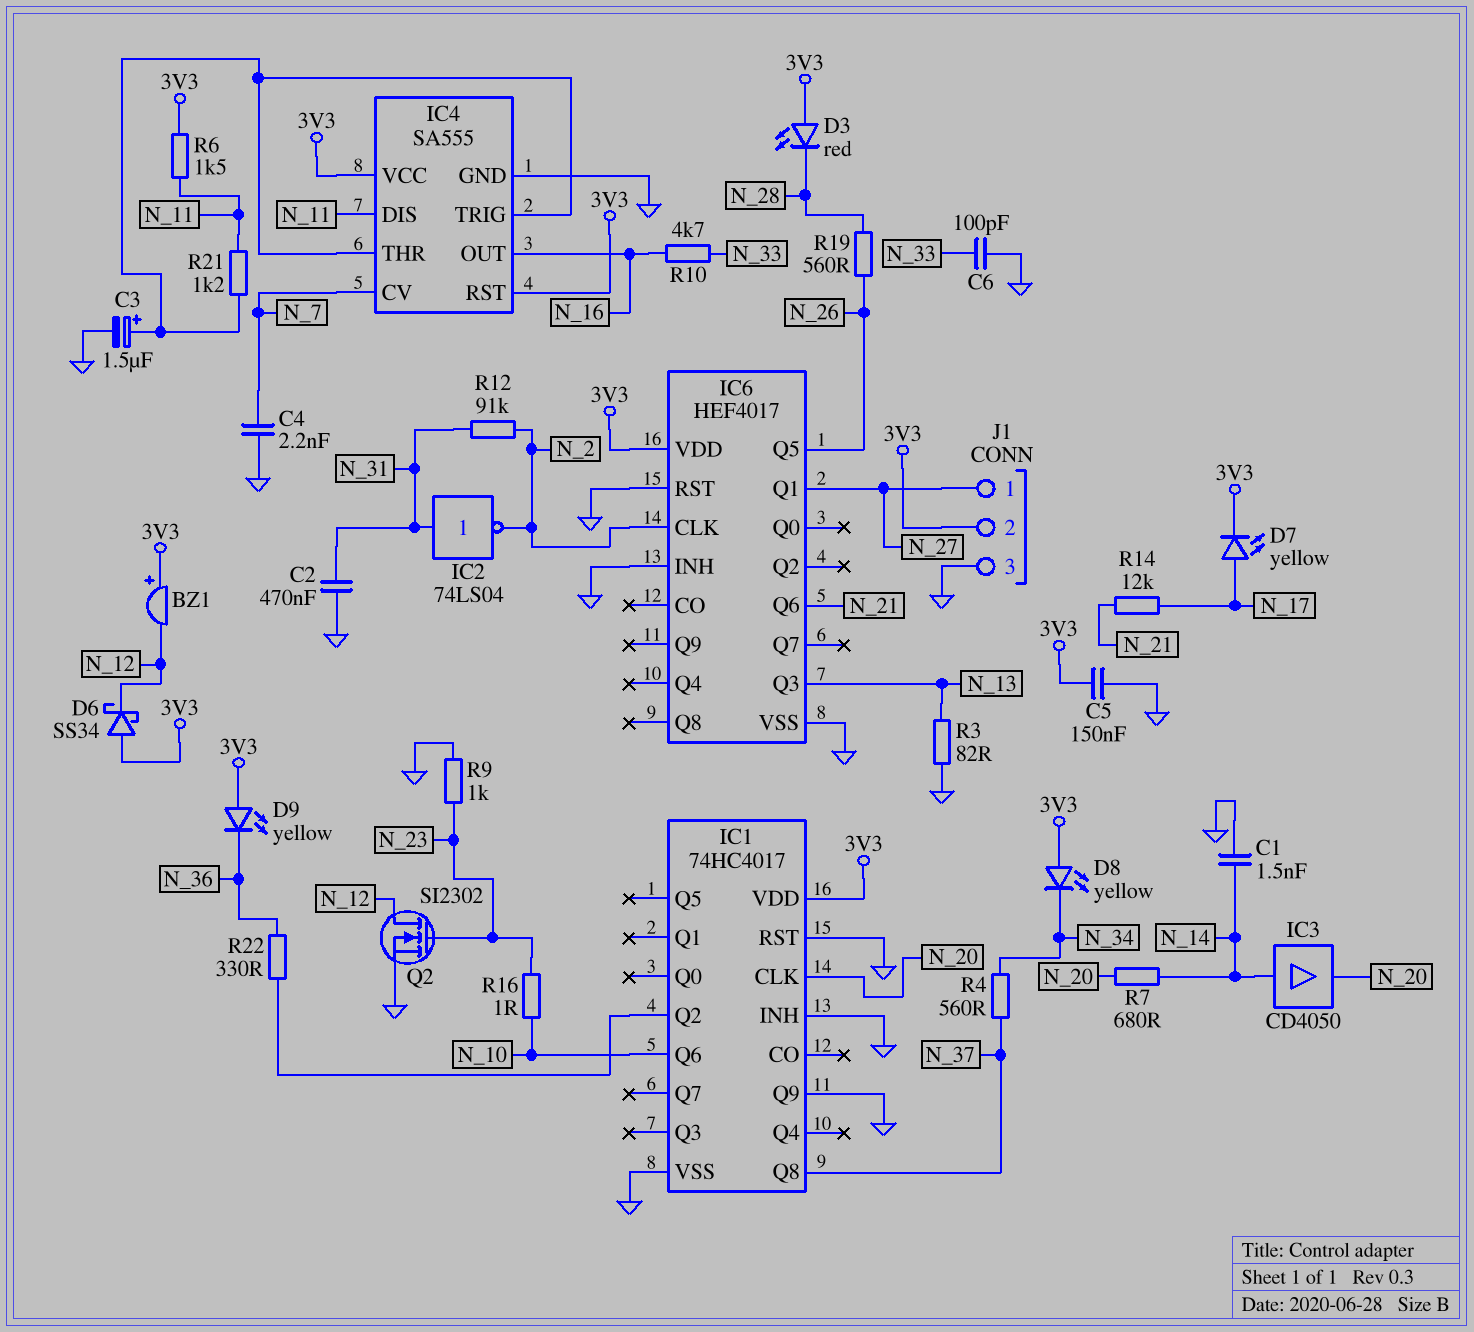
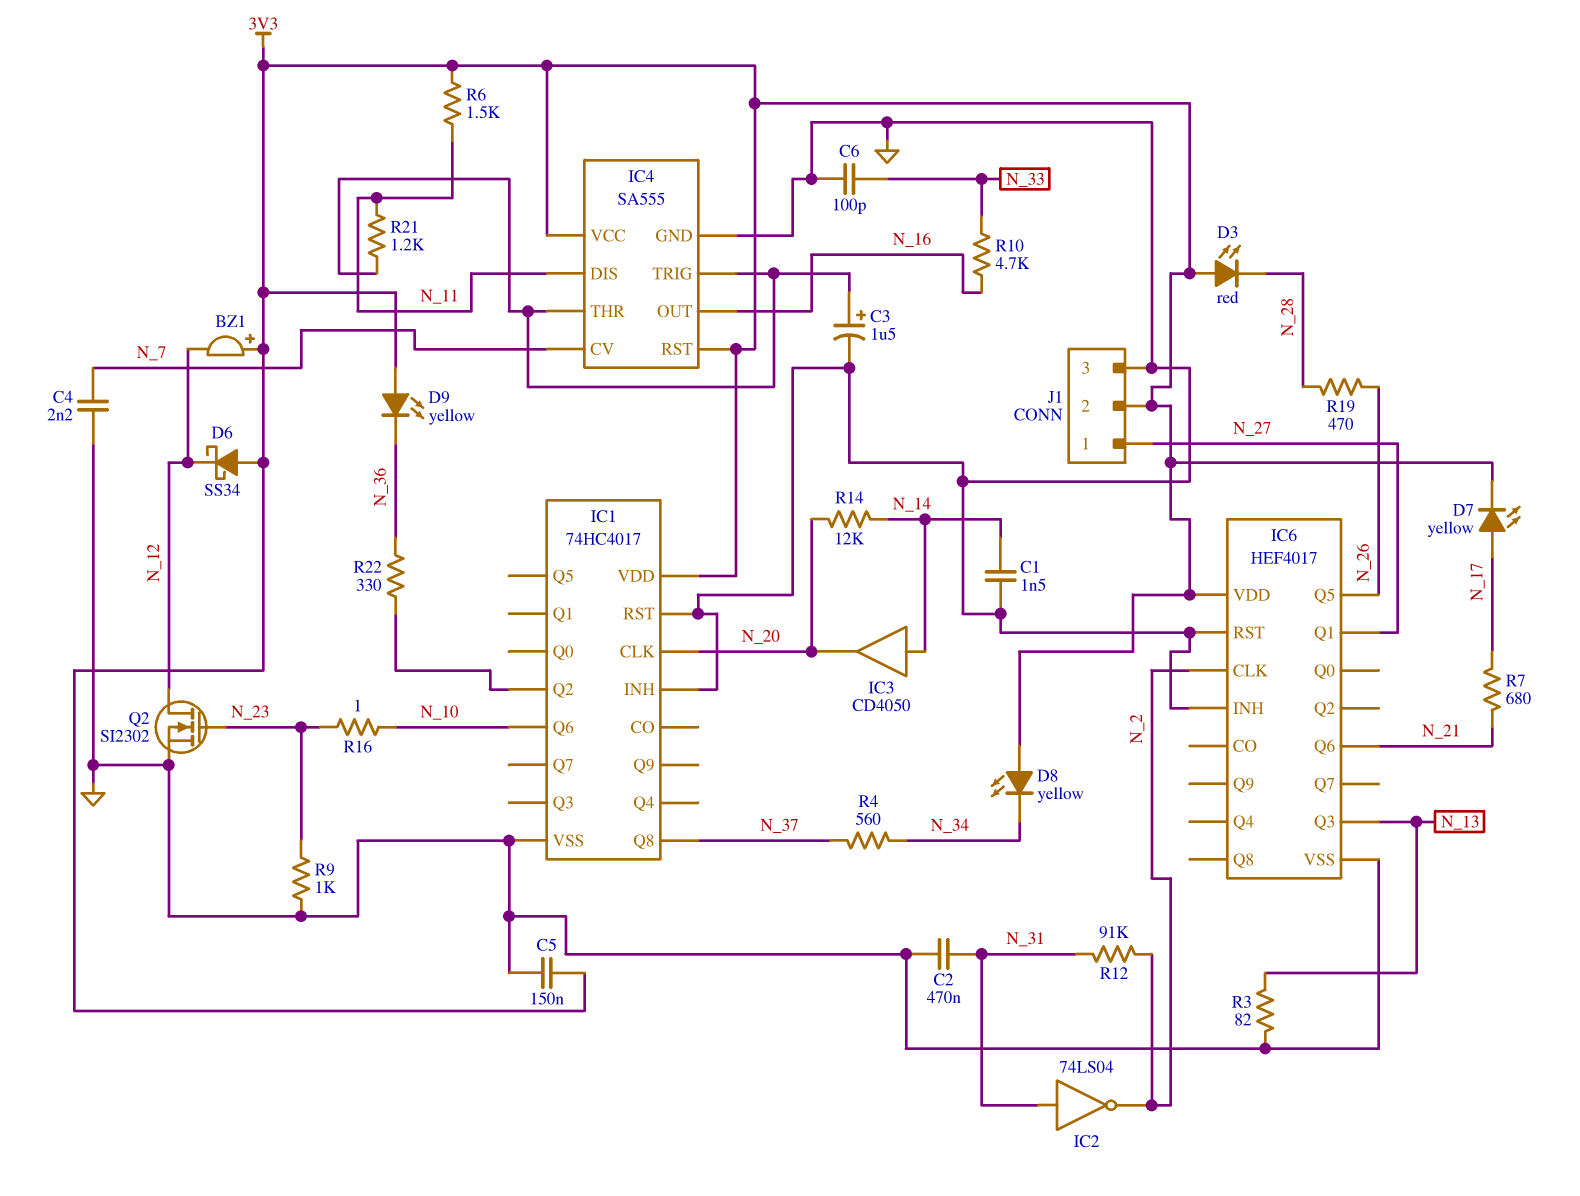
IC1 pin Q9: GND -> none
R7: 680 (N_14, N_20) -> 680 (N_17, N_21)
R14: 12k (N_17, N_21) -> 12k (N_14, N_20)
R19: 560 (N_26, N_28) -> 470 (N_26, N_28)

